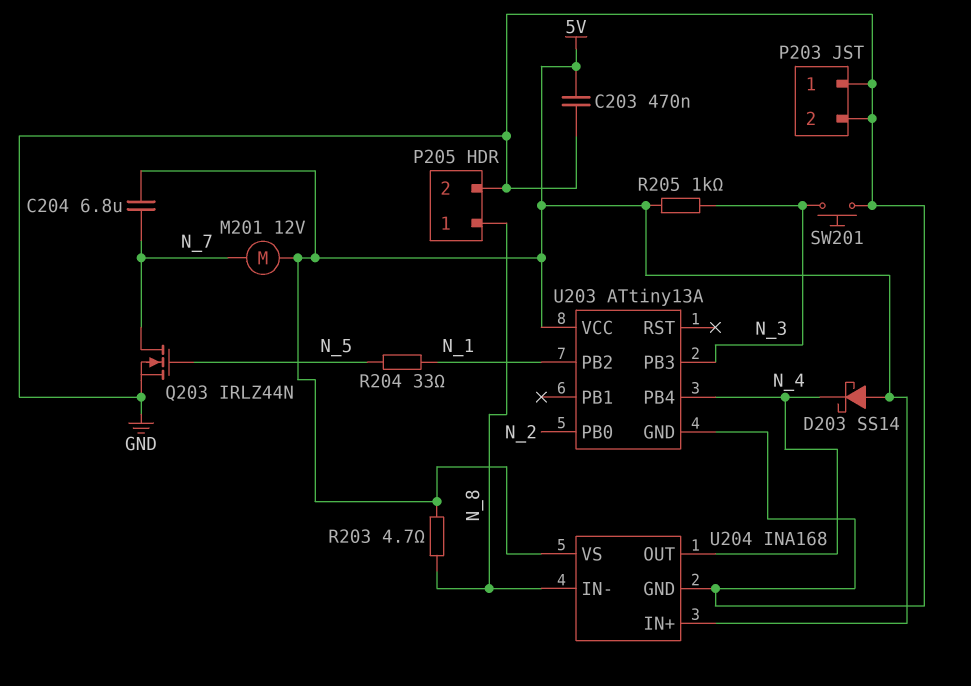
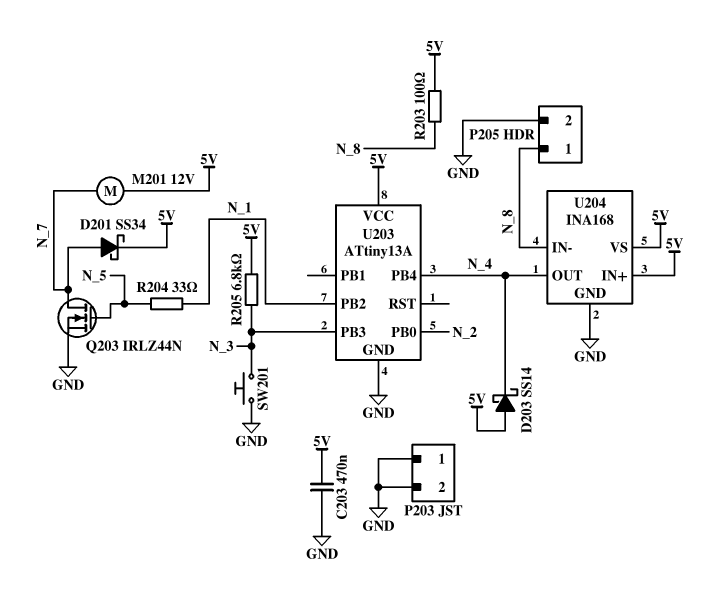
C204: 6.8uF (5V, N_7) -> none
D201: none -> schottky SS34 (A N_7, K 5V)
R203: 4.7 (5V, N_8) -> 100 (5V, N_8)
R205: 1k (5V, N_3) -> 6.8k (5V, N_3)

